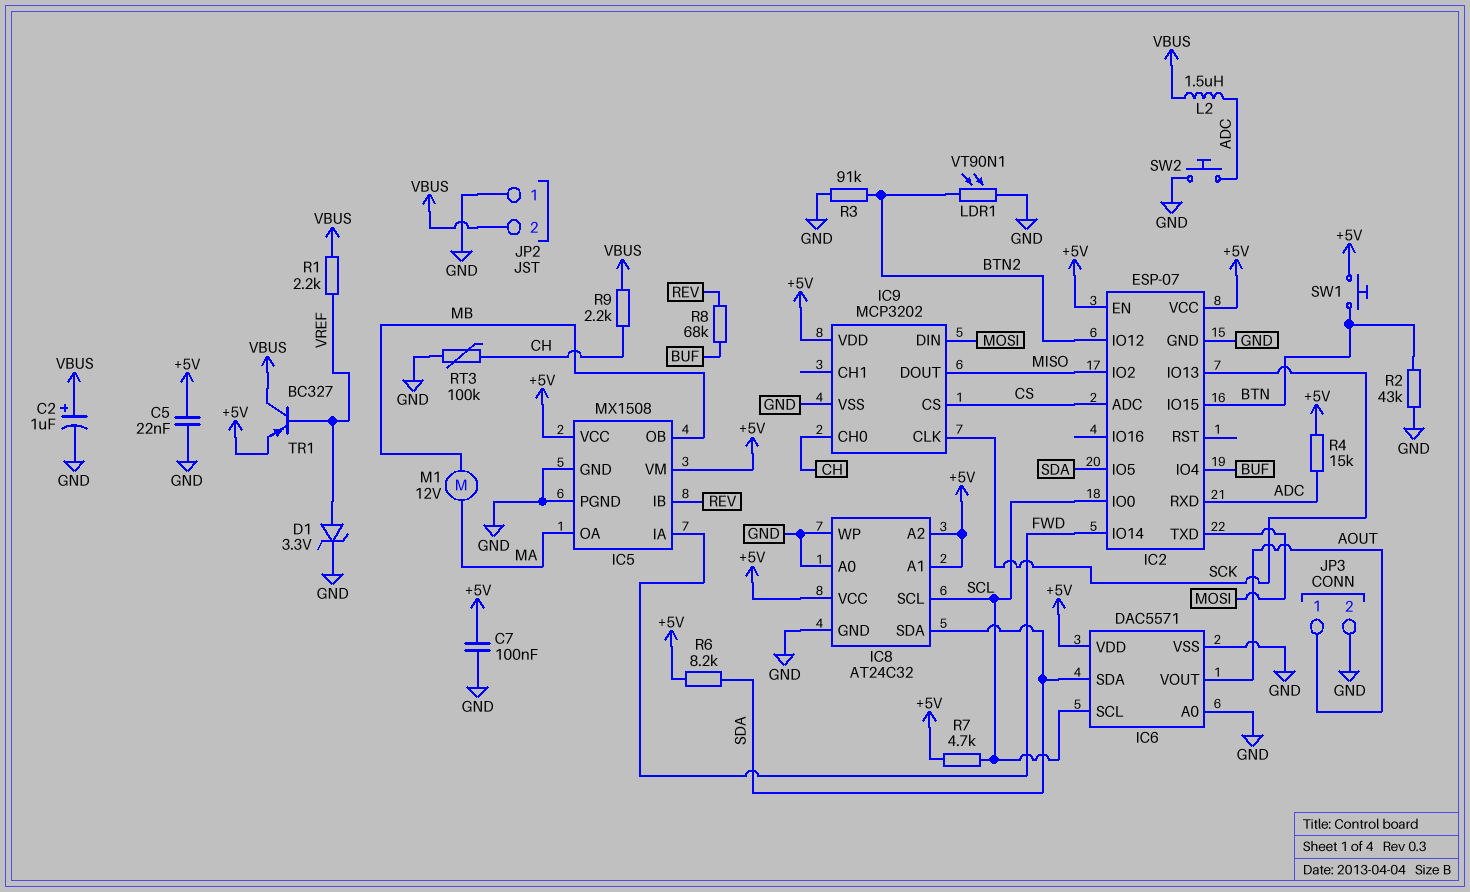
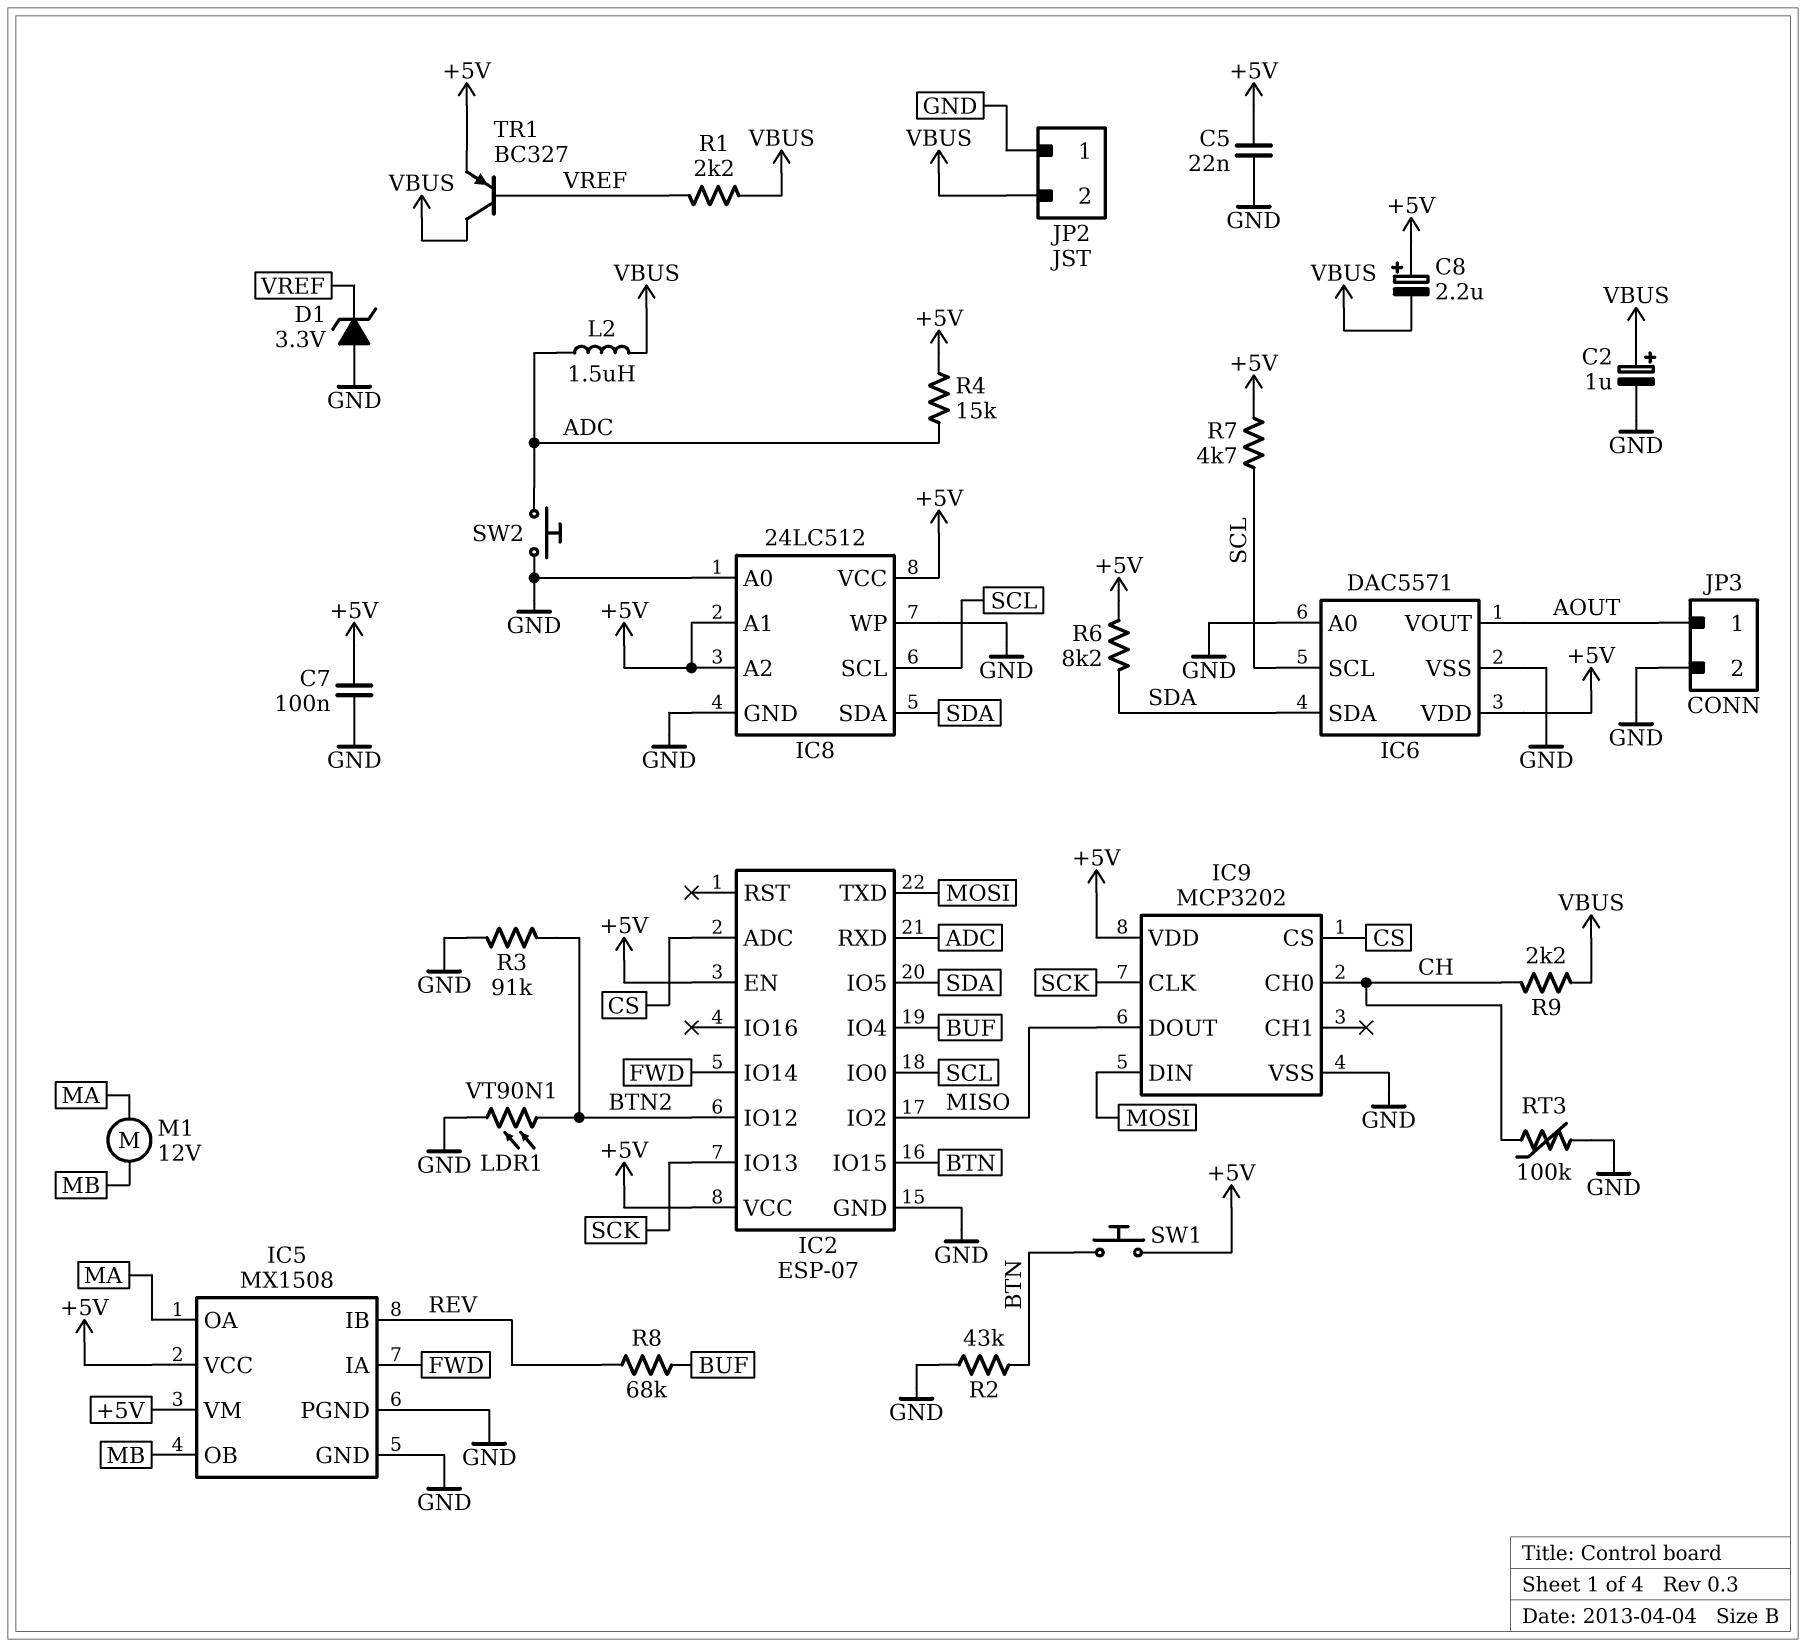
C8: none -> 2.2uF (plus +5V, minus VBUS)
D1: zener 3.3V (A VREF, K GND) -> zener 3.3V (A GND, K VREF)
IC8: AT24C32 -> 24LC512

